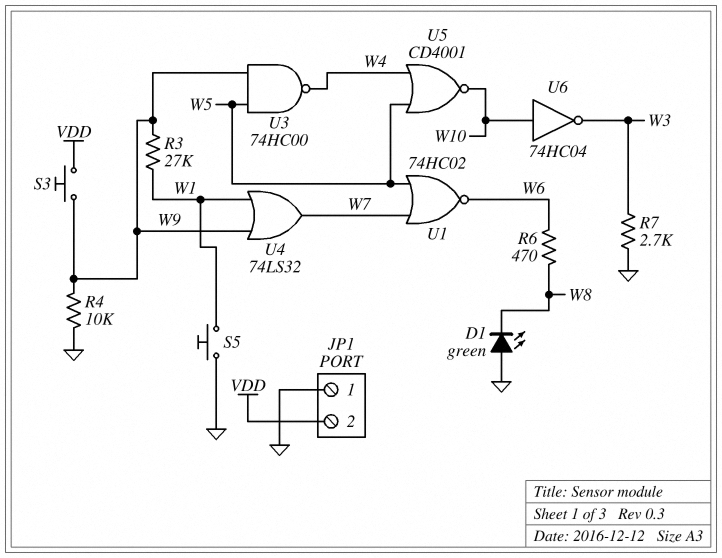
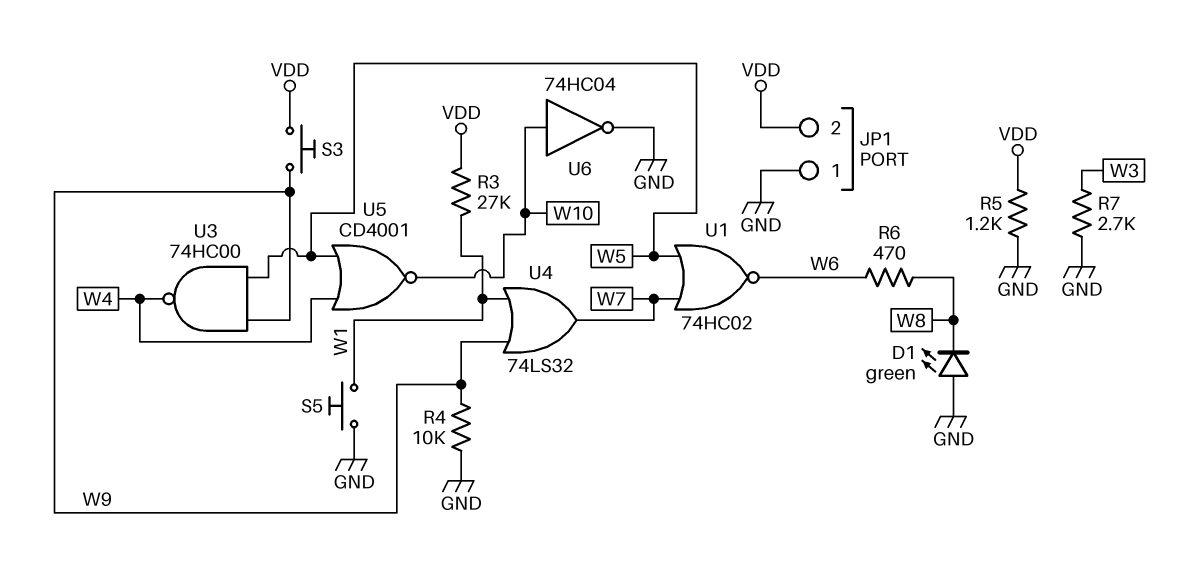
R3: 27k (W1, W9) -> 27k (VDD, W1)
R5: none -> 1.2k (GND, VDD)
U6: NOT 74HC04 (in W10, out W3) -> NOT 74HC04 (in W10, out GND)

